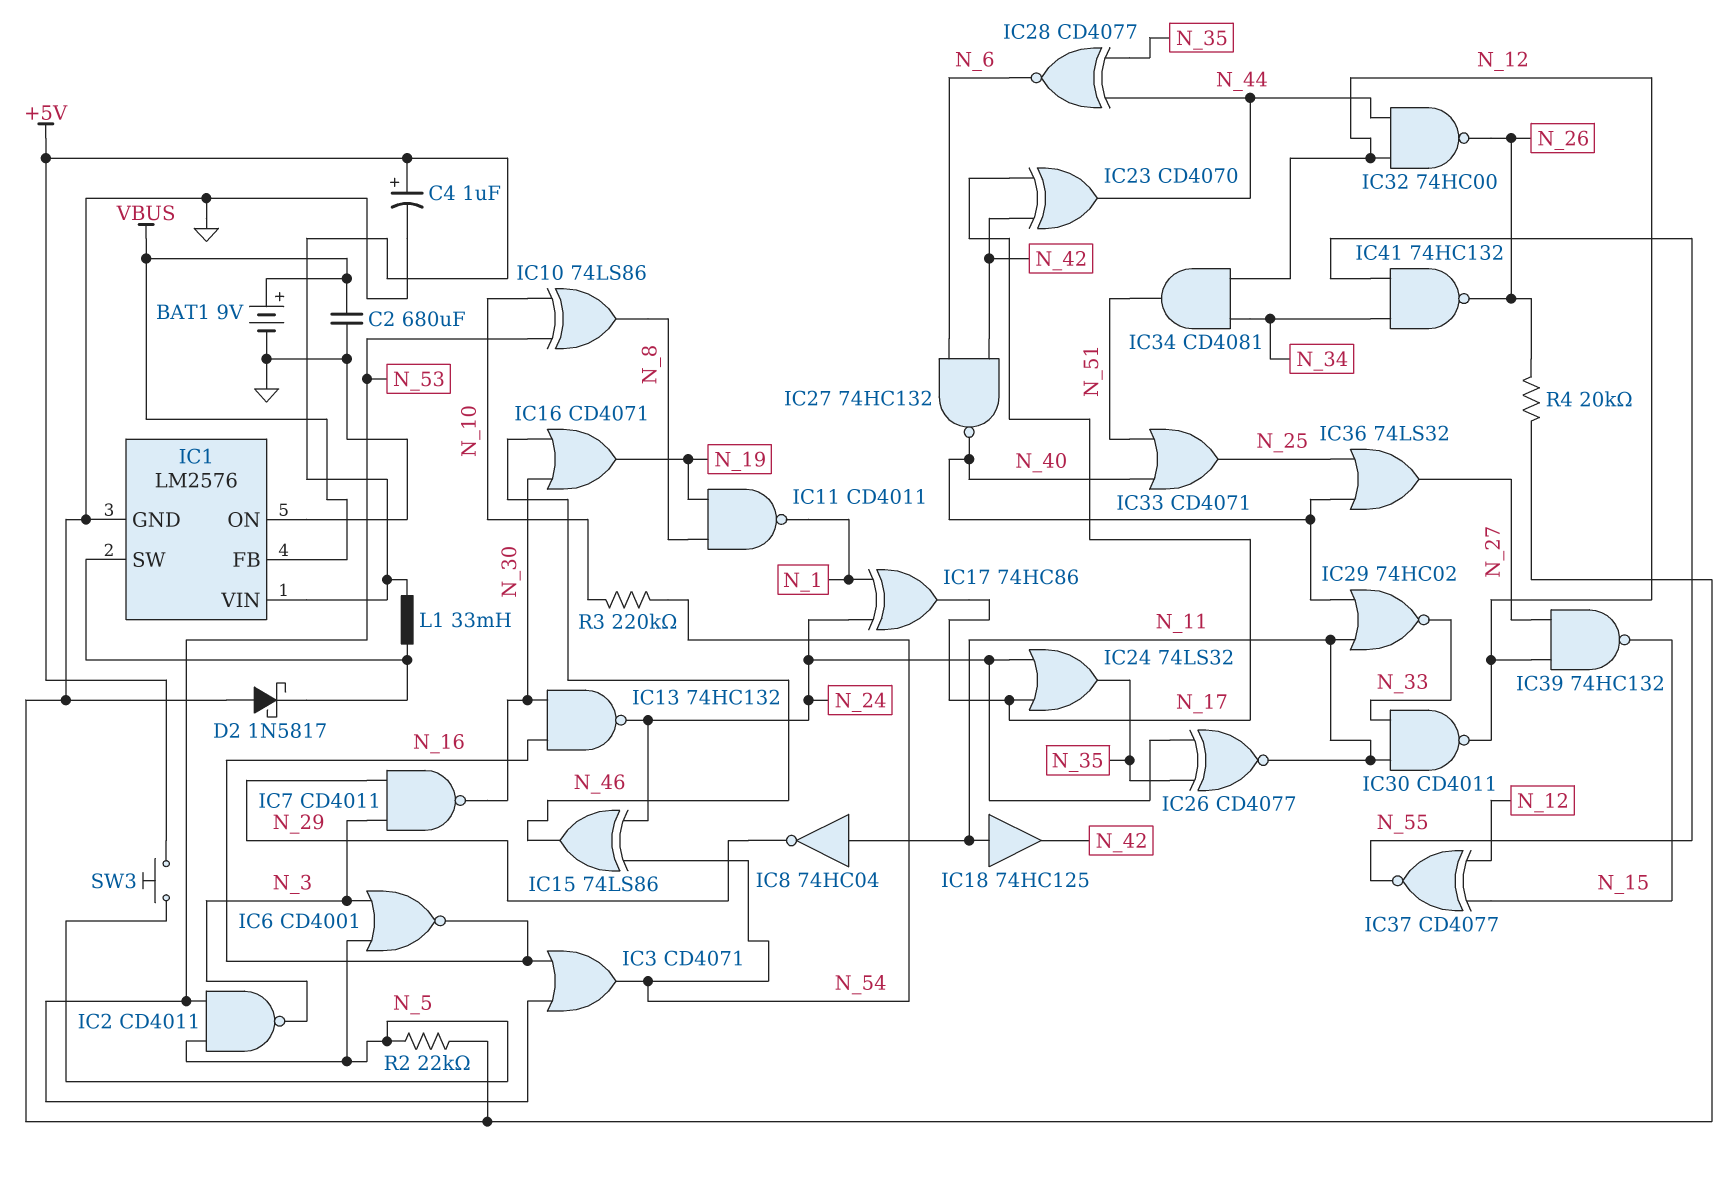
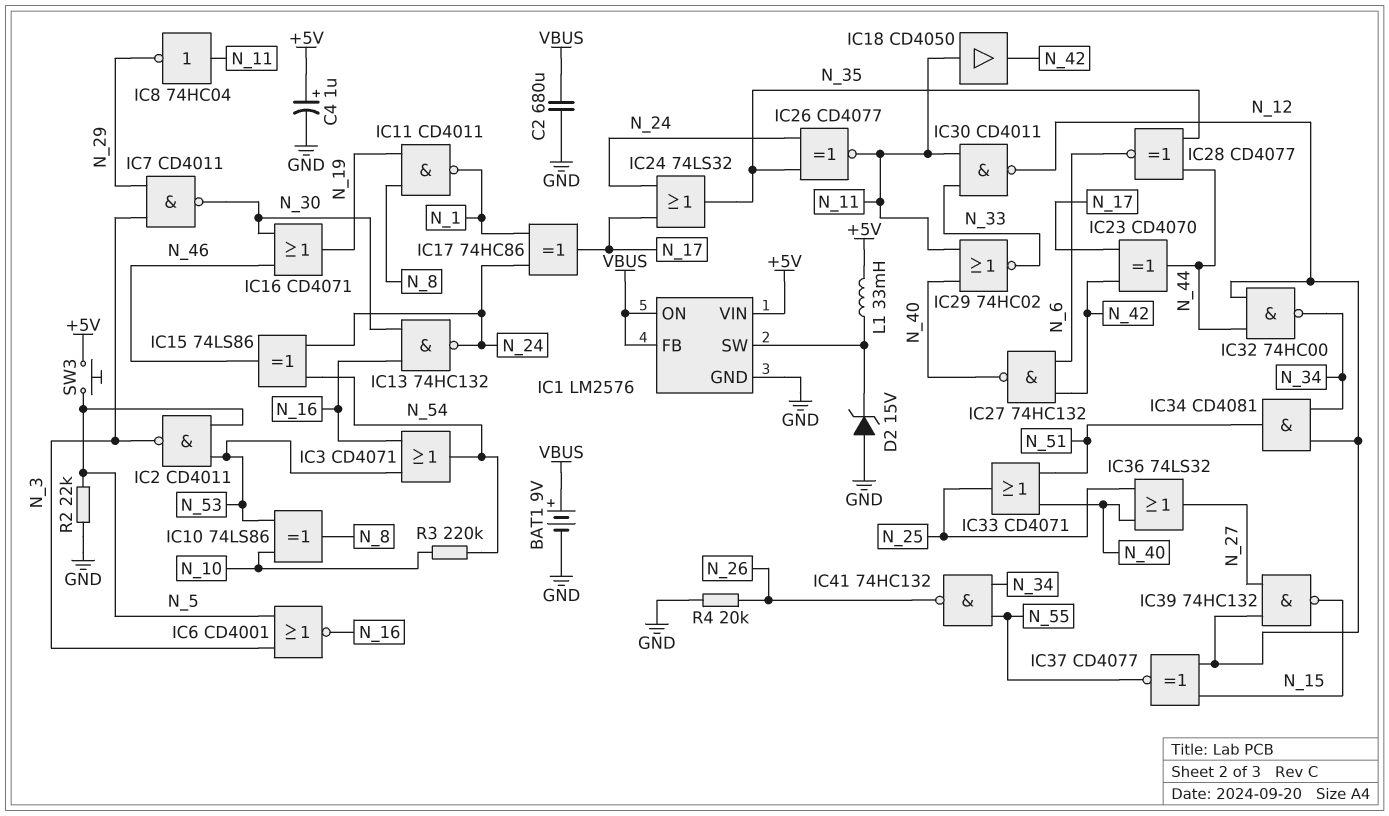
D2: schottky 1N5817 (A GND, K IC1/SW) -> zener 15V (A GND, K IC1/SW)
IC1 pin ON: GND -> VBUS
IC18: buffer 74HC125 (in N_11, out N_42) -> buffer CD4050 (in N_11, out N_42)
IC32: NAND 74HC00 (in N_12, in N_44, out N_26) -> NAND 74HC00 (in N_12, in N_44, out N_34)

